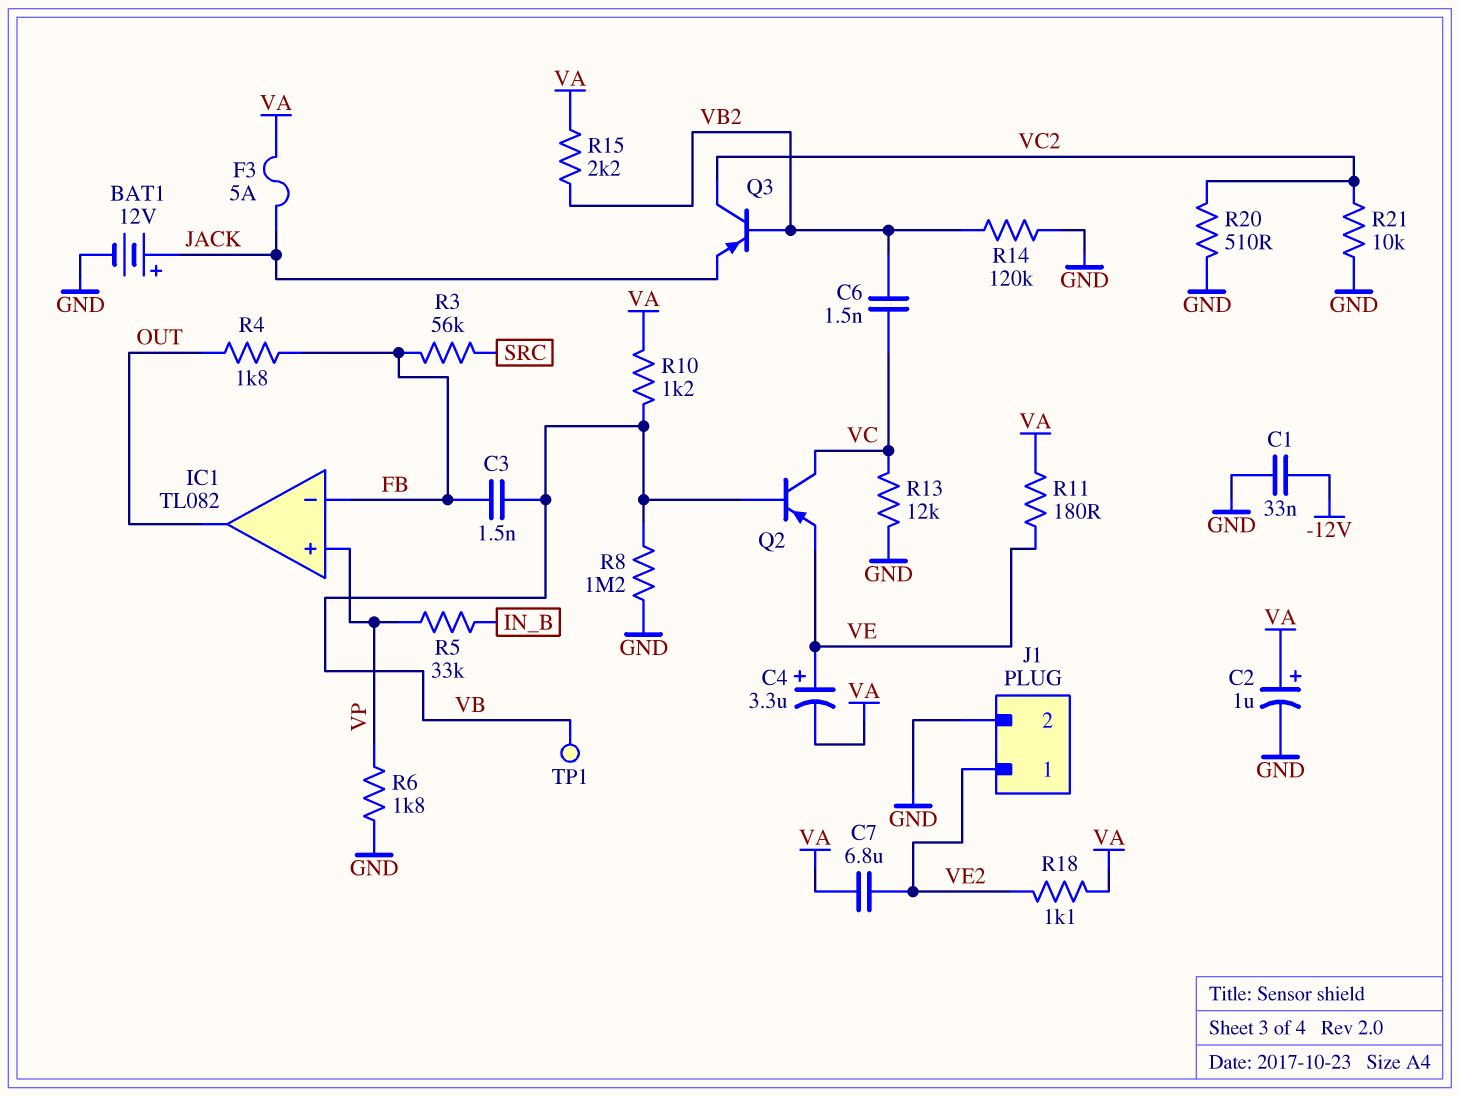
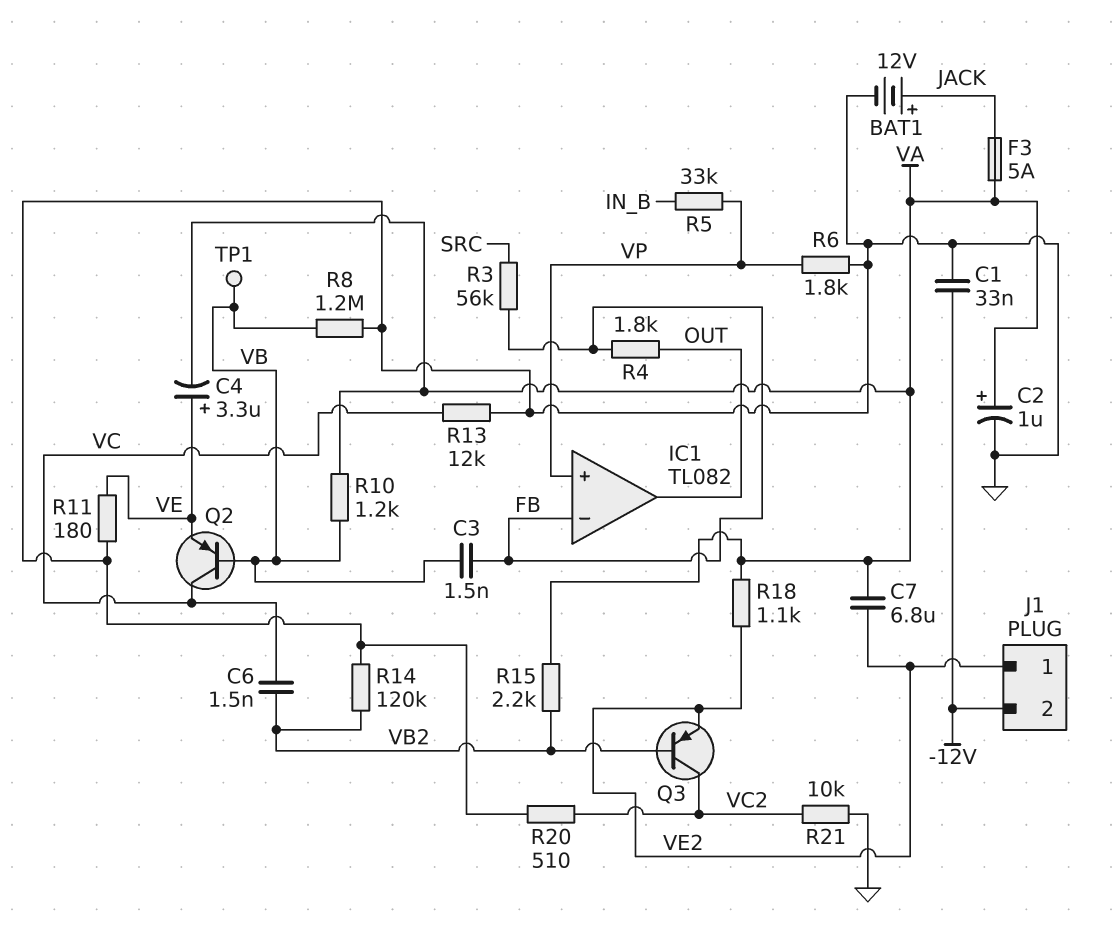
J1 pin 2: GND -> -12V
Q3: PNP (B VB2, C VC2, E JACK) -> PNP (B VB2, C VC2, E VE2)
R11: 180 (VA, VE) -> 180 (GND, VE)

